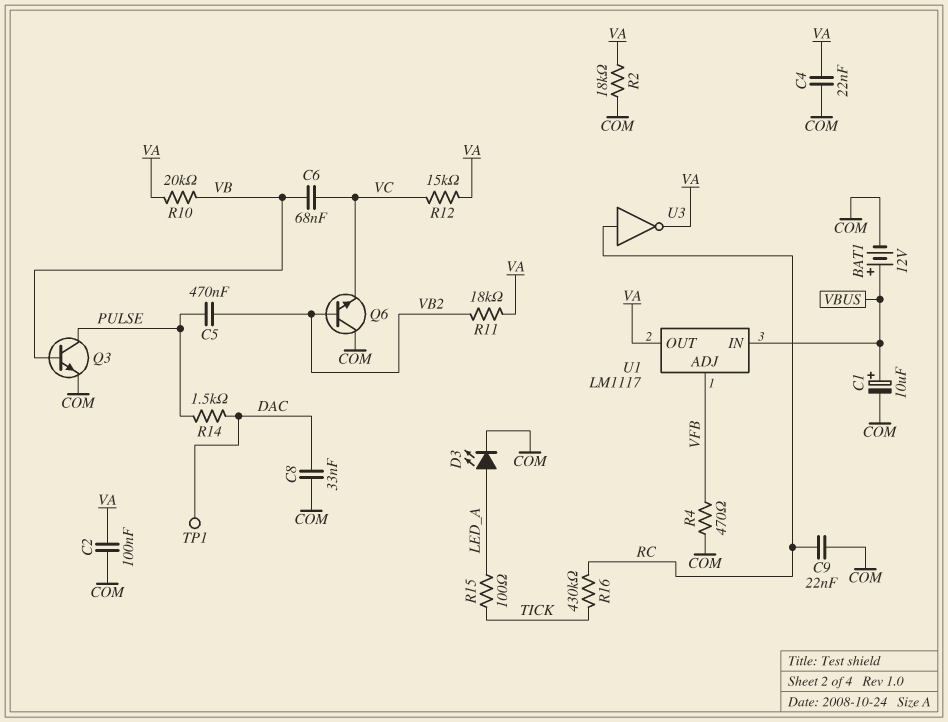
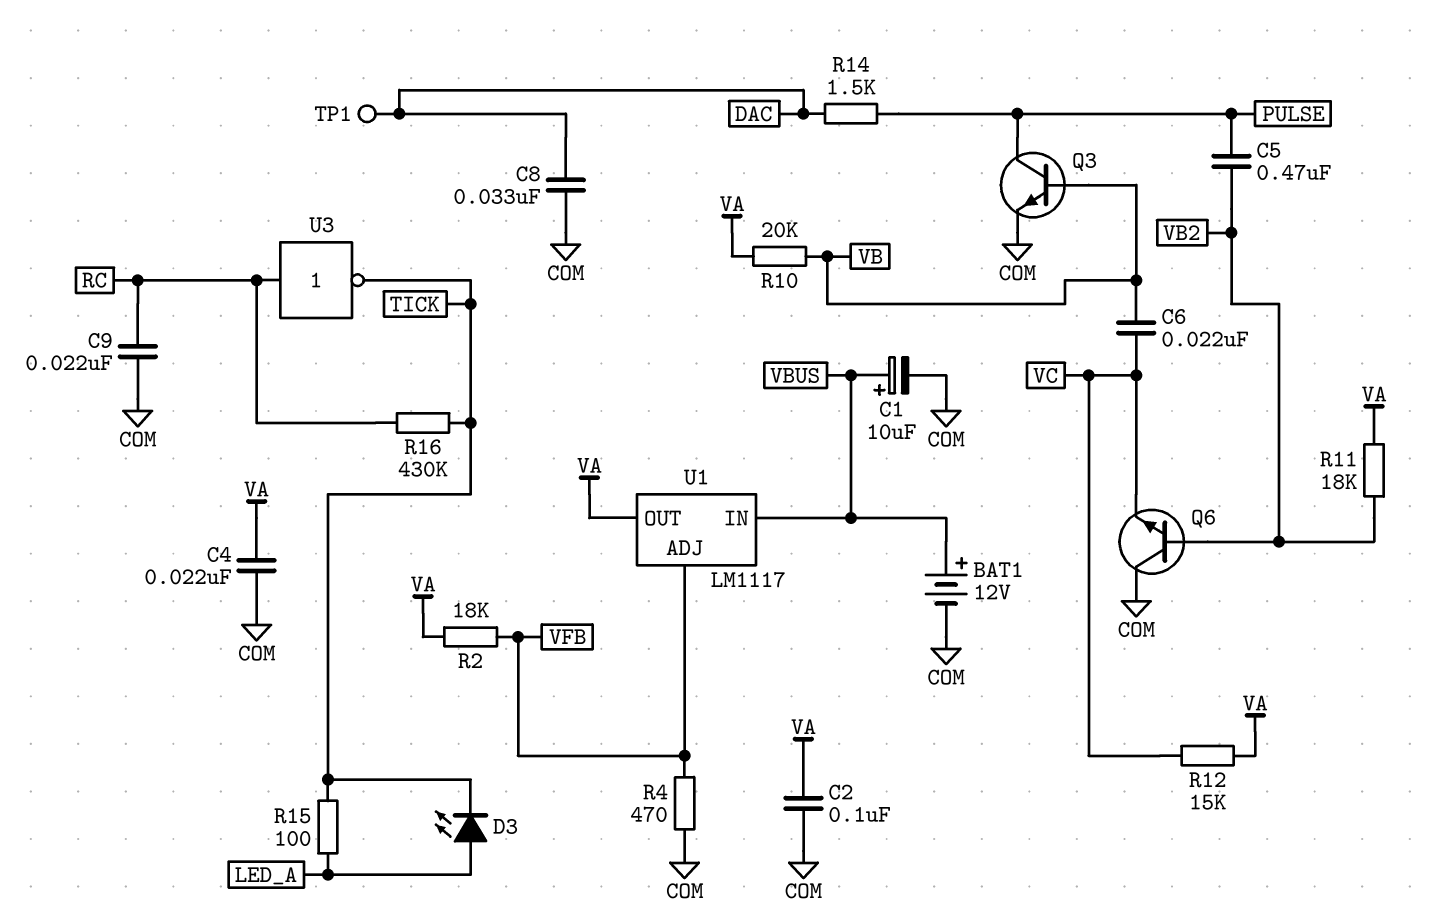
C6: 68nF (VB, VC) -> 22nF (VB, VC)
D3: LED (A LED_A, K COM) -> LED (A LED_A, K TICK)
R2: 18k (COM, VA) -> 18k (VA, VFB)
U3: NOT (in RC, out VA) -> NOT (in RC, out TICK)

